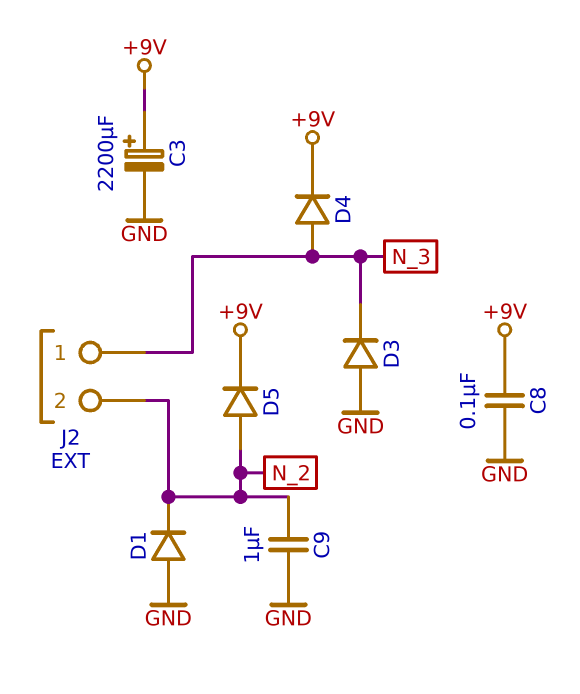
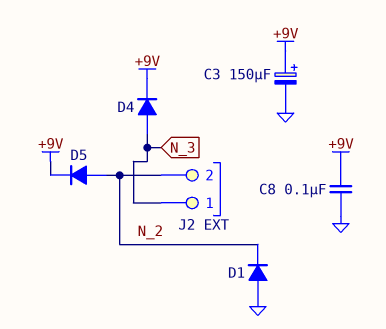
C3: 2200uF (plus +9V, minus GND) -> 150uF (plus +9V, minus GND)
C9: 1uF (GND, N_2) -> none
D3: diode (A GND, K N_3) -> none

